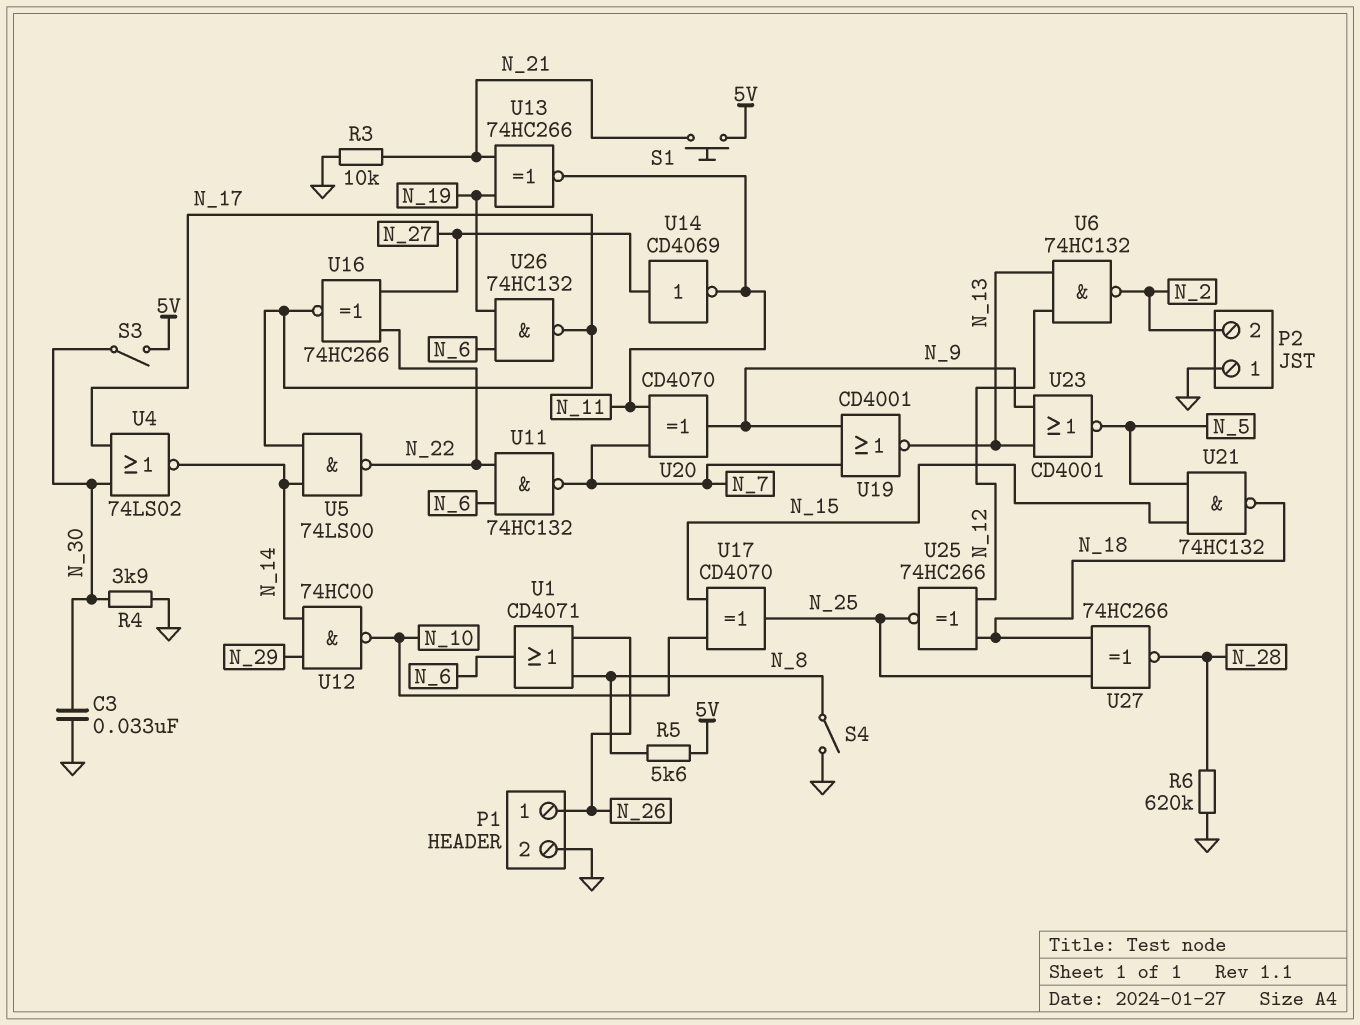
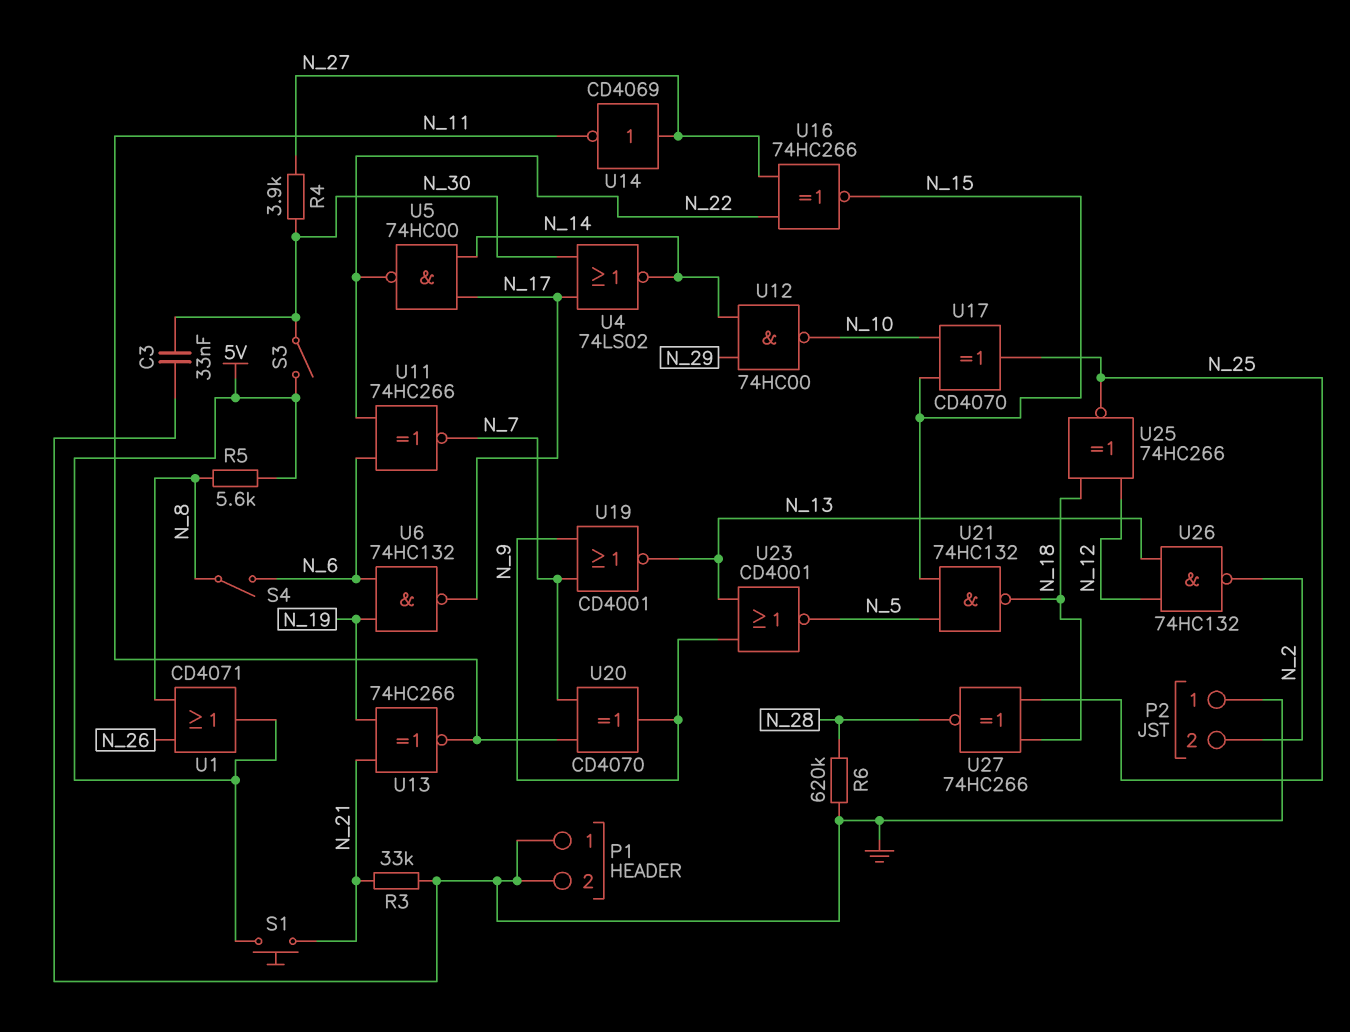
P1 pin 1: N_26 -> GND
R3: 10k (GND, N_21) -> 33k (GND, N_21)
R4: 3.9k (GND, N_30) -> 3.9k (N_27, N_30)
S4: switch (GND, N_8) -> switch (N_6, N_8)
U1: OR CD4071 (in N_8, in N_26, out N_6) -> OR CD4071 (in N_8, in N_26, out 5V)
U5: NAND 74LS00 (in N_14, in N_17, out N_22) -> NAND 74HC00 (in N_14, in N_17, out N_22)
U6: NAND 74HC132 (in N_12, in N_13, out N_2) -> NAND 74HC132 (in N_6, in N_19, out N_17)
U11: NAND 74HC132 (in N_6, in N_22, out N_7) -> XNOR 74HC266 (in N_6, in N_22, out N_7)
U16: XNOR 74HC266 (in N_22, in N_27, out N_17) -> XNOR 74HC266 (in N_22, in N_27, out N_15)
U26: NAND 74HC132 (in N_6, in N_19, out N_17) -> NAND 74HC132 (in N_12, in N_13, out N_2)

